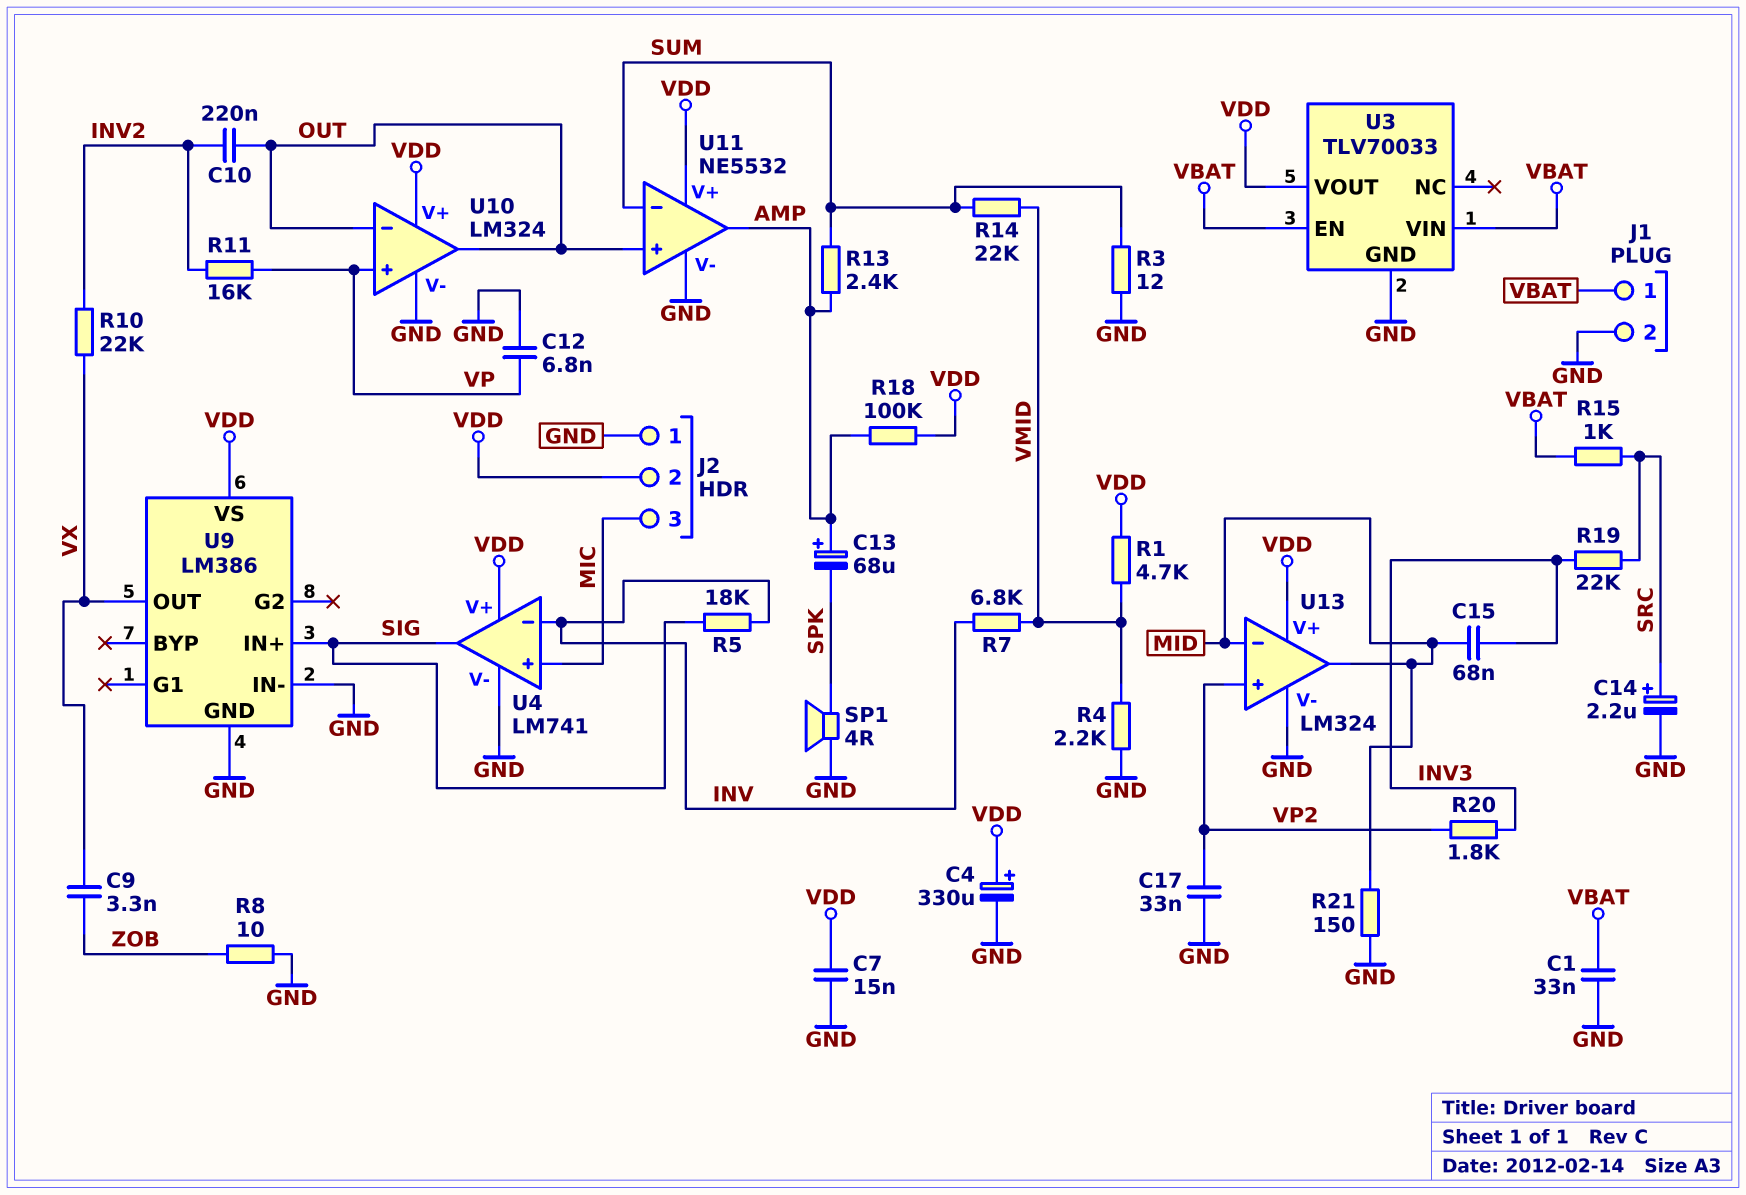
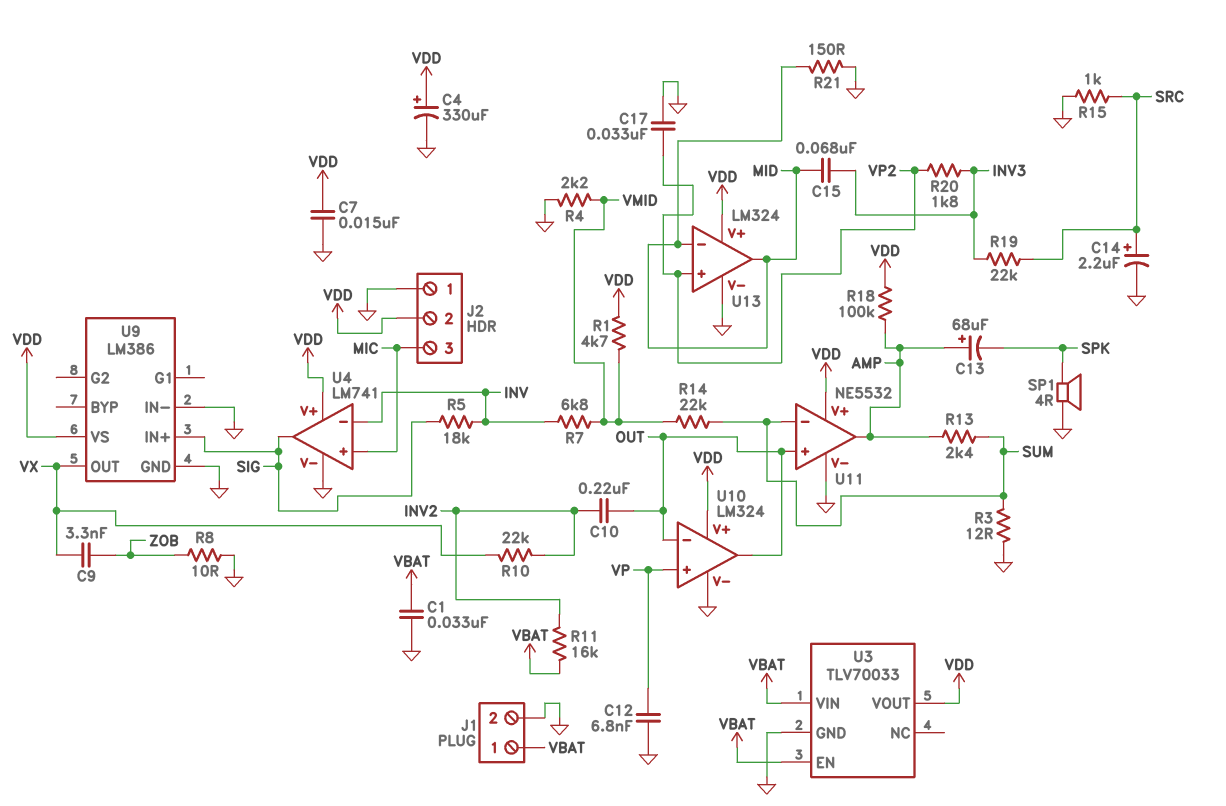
R11: 16k (INV2, VP) -> 16k (INV2, VBAT)
R15: 1k (SRC, VBAT) -> 1k (GND, SRC)

